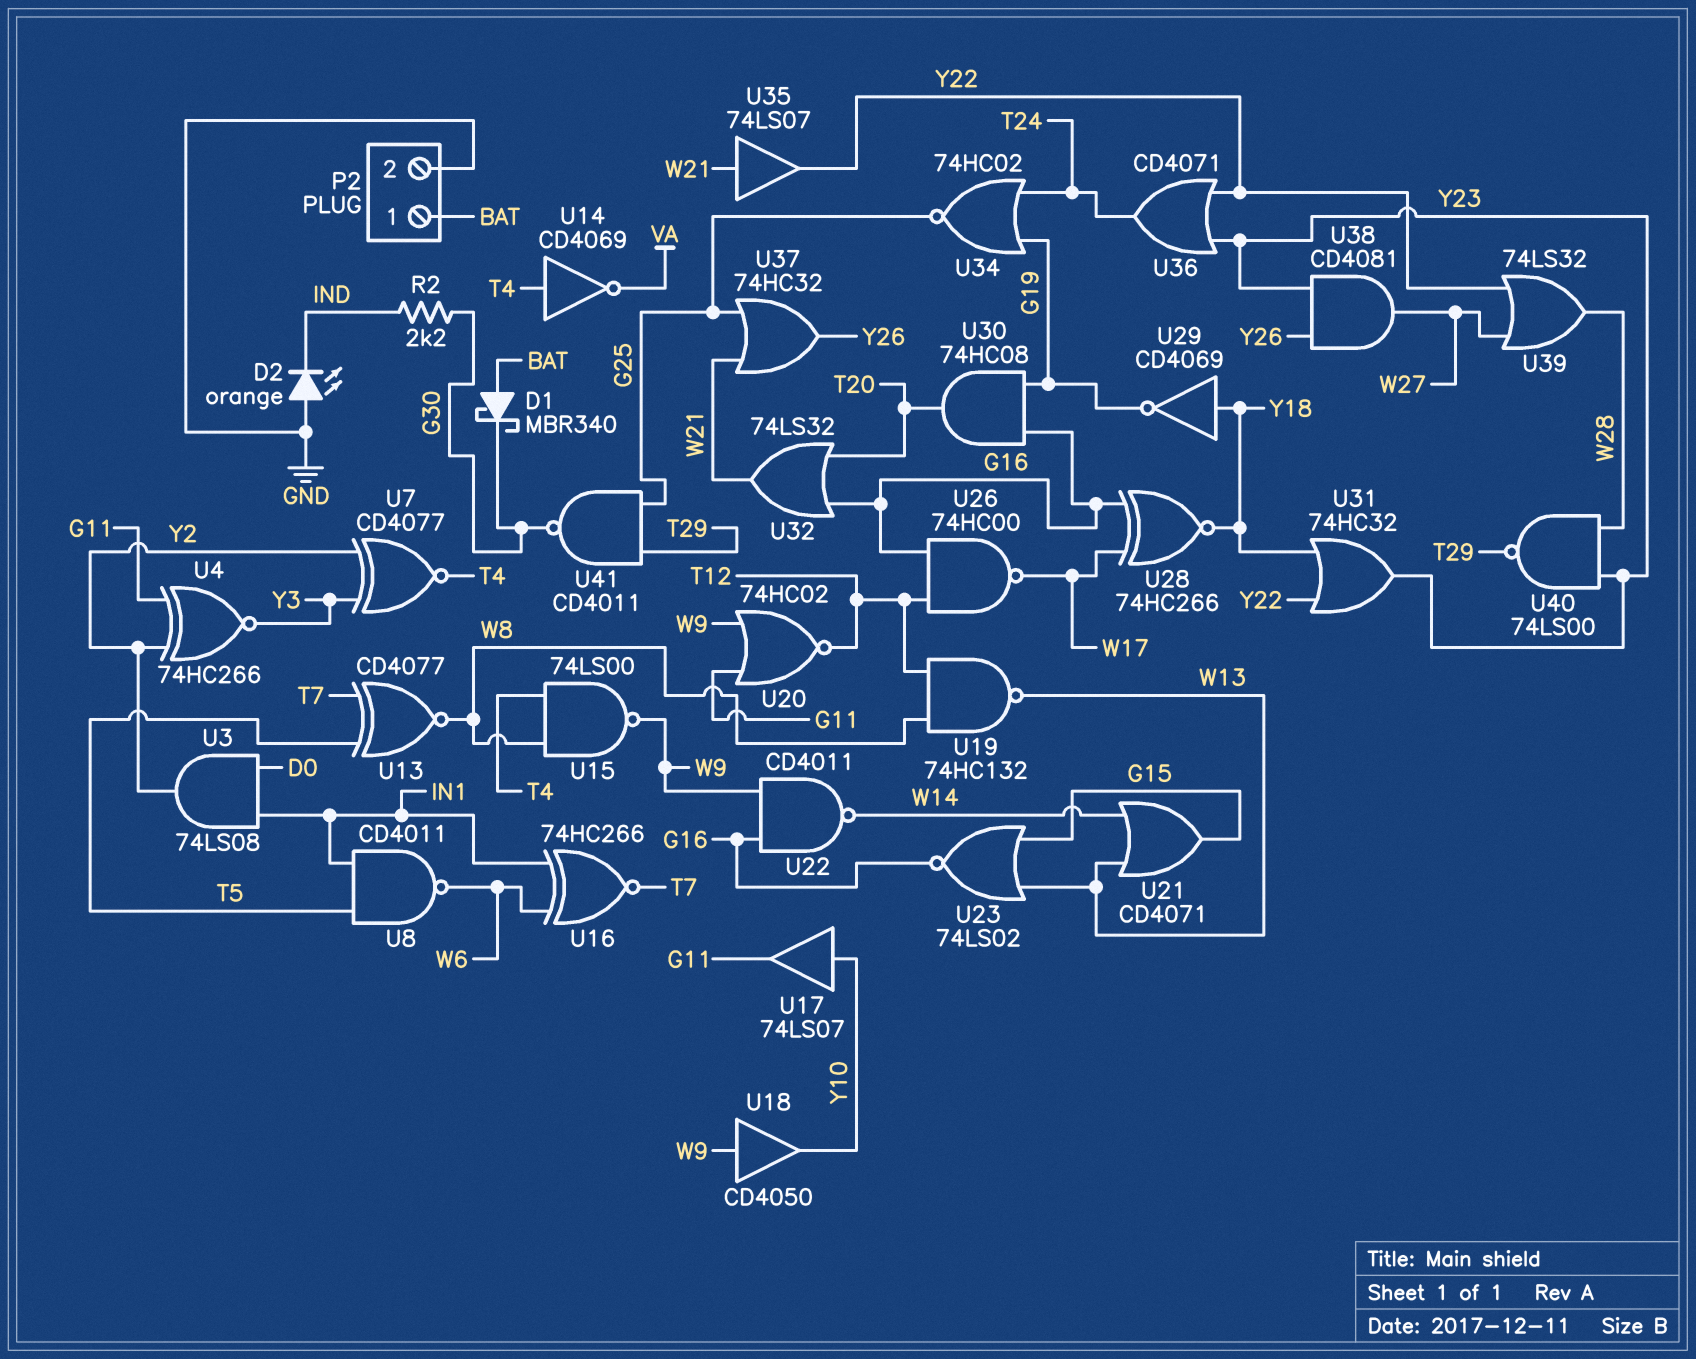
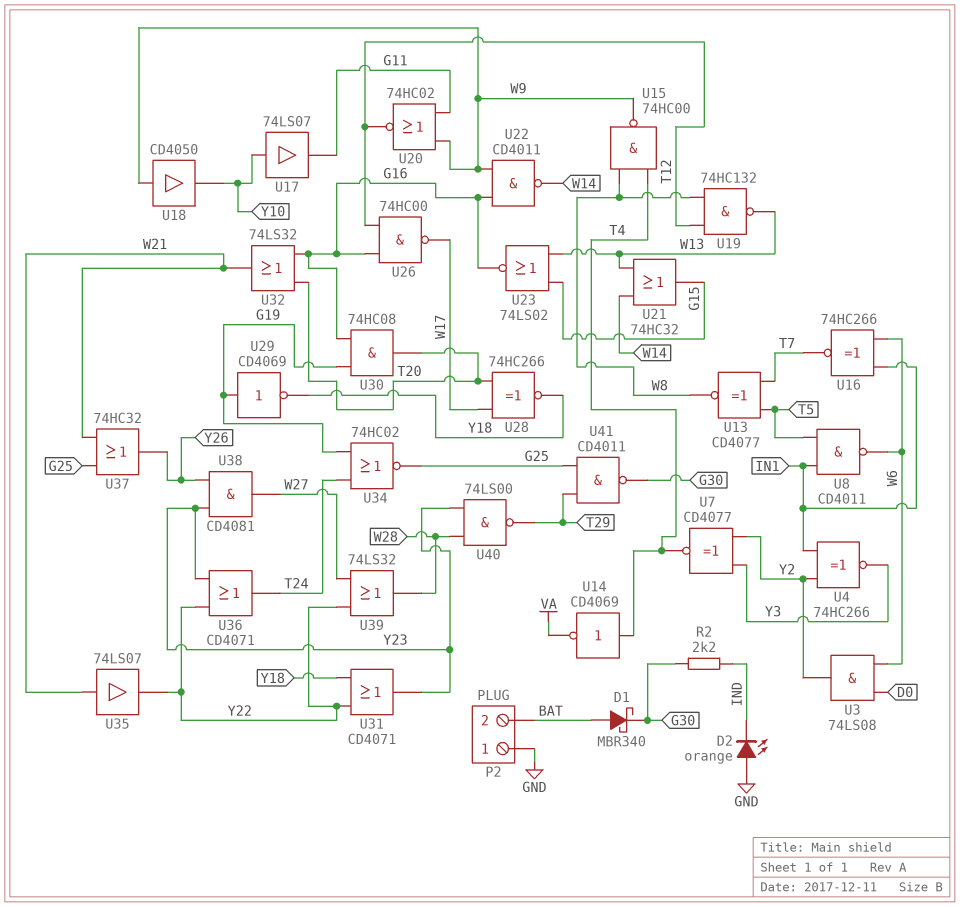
P2 pin 1: BAT -> GND
P2 pin 2: GND -> BAT
U3: AND 74LS08 (in D0, in IN1, out Y2) -> AND 74LS08 (in D0, in W6, out Y2)
U4: XNOR 74HC266 (in G11, in Y2, out Y3) -> XNOR 74HC266 (in IN1, in Y2, out Y3)
U15: NAND 74LS00 (in T4, in W8, out W9) -> NAND 74HC00 (in T4, in W8, out W9)
U21: OR CD4071 (in W13, in W14, out G15) -> OR 74HC32 (in W13, in W14, out G15)
U28: XNOR 74HC266 (in G16, in W17, out Y18) -> XNOR 74HC266 (in T20, in W17, out Y18)
U29: NOT CD4069 (in Y18, out G19) -> NOT CD4069 (in G19, out Y18)
U31: OR 74HC32 (in Y18, in Y22, out Y23) -> OR CD4071 (in Y18, in Y22, out Y23)

